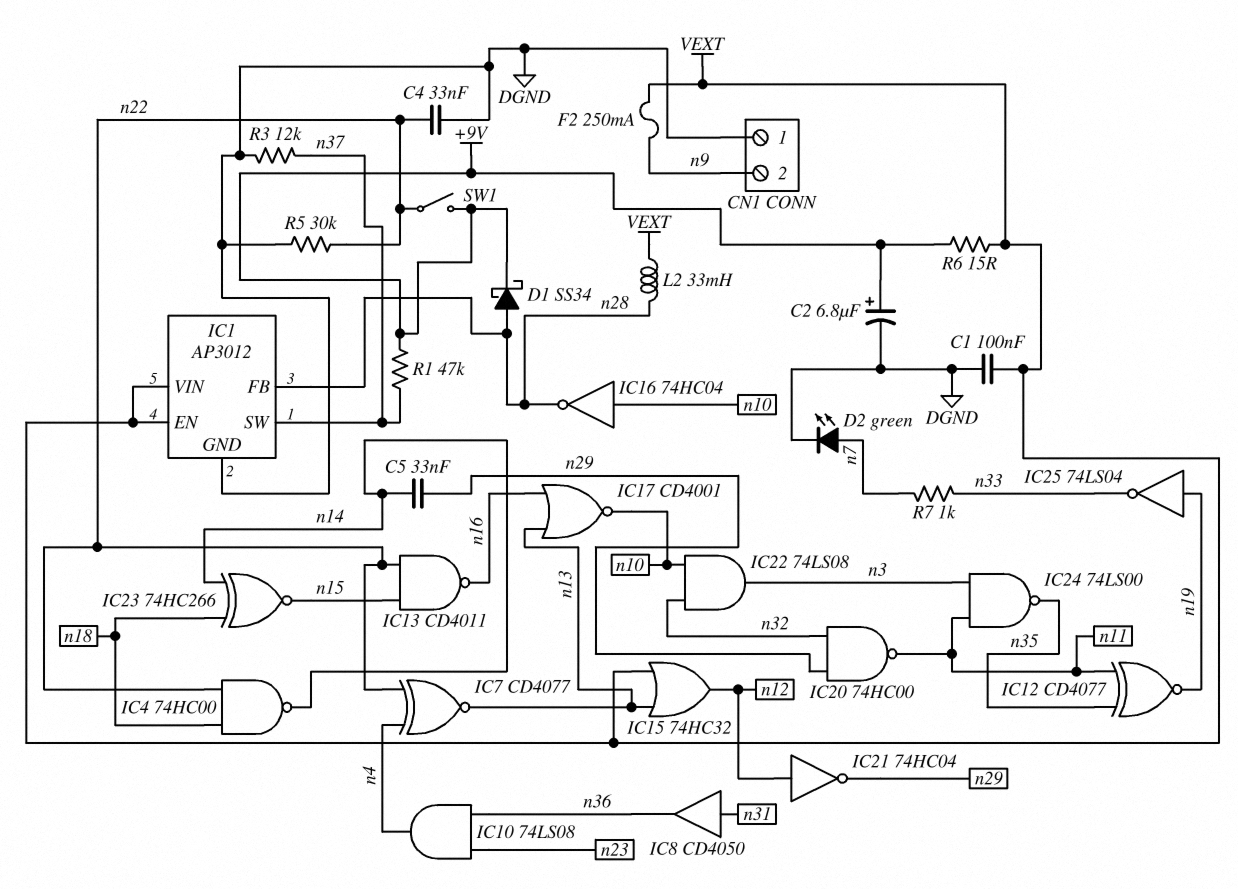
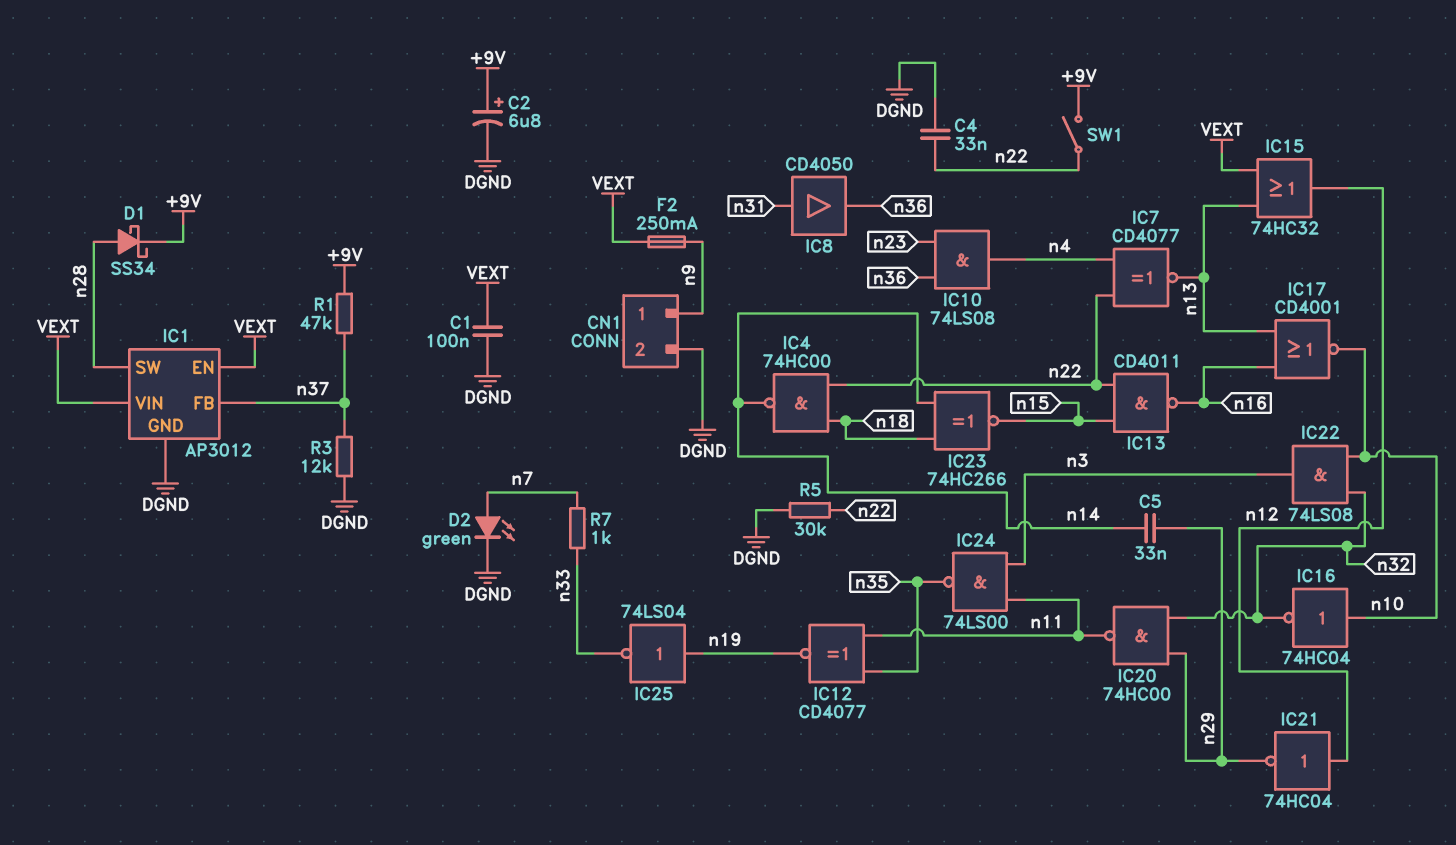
CN1 pin 1: DGND -> n9
CN1 pin 2: n9 -> DGND
IC1 pin FB: n28 -> n37
IC1 pin SW: n37 -> n28
IC16: NOT 74HC04 (in n10, out n28) -> NOT 74HC04 (in n10, out n32)
L2: 33mH (VEXT, n28) -> none
R6: 15 (+9V, VEXT) -> none

